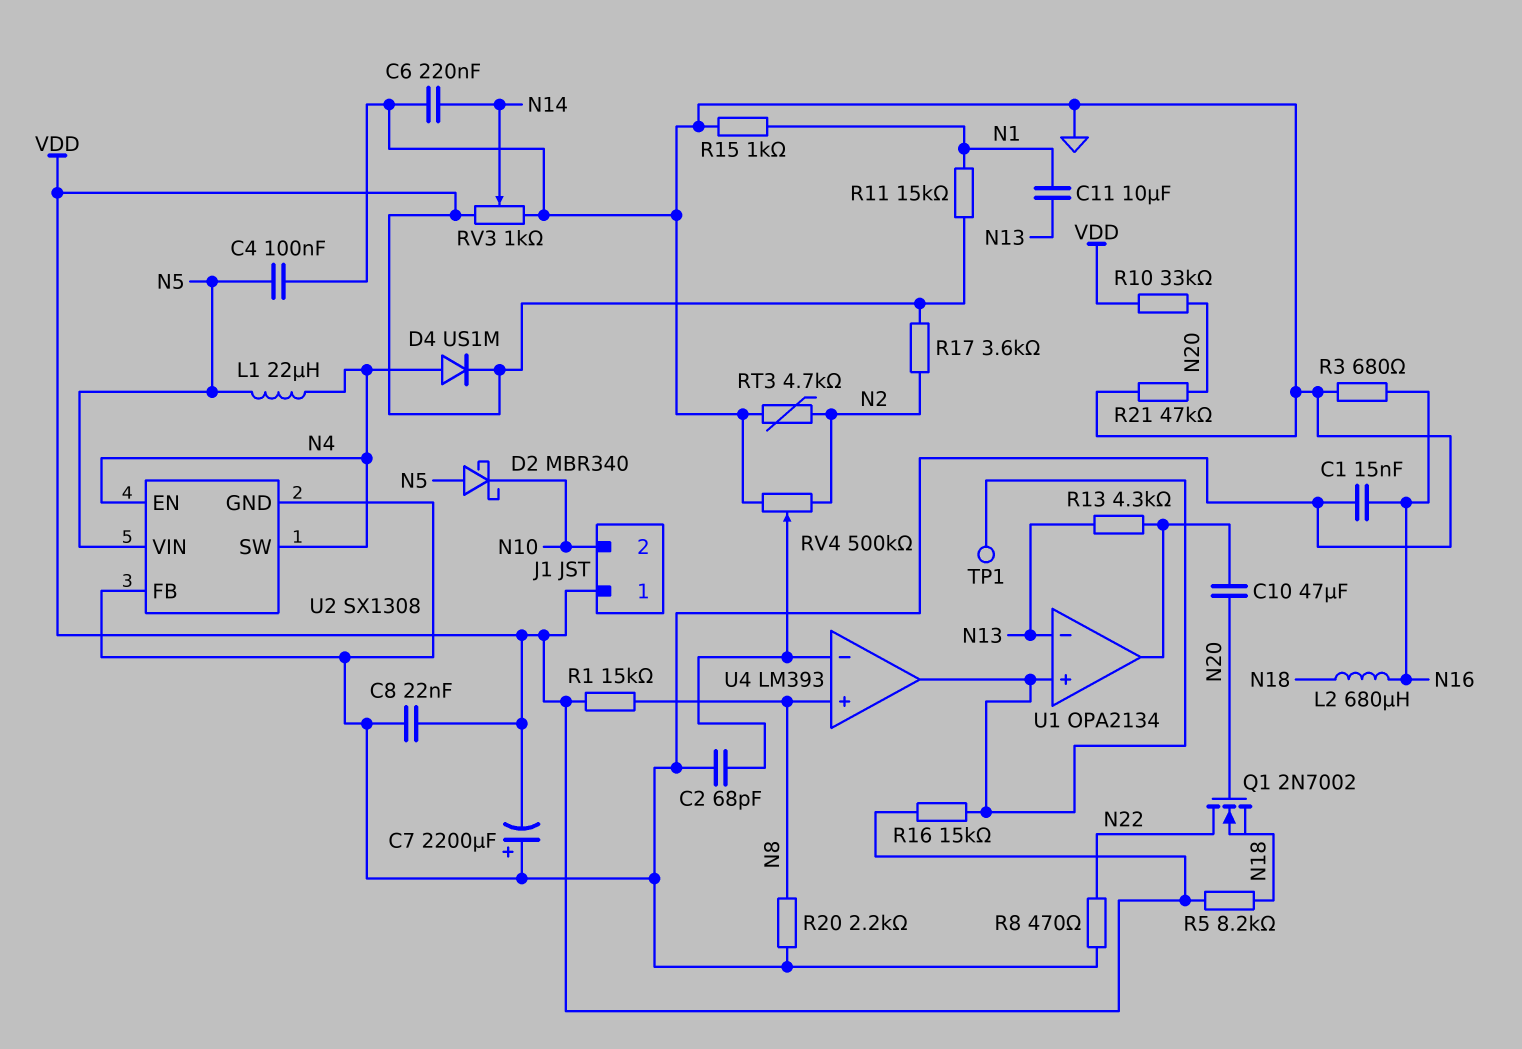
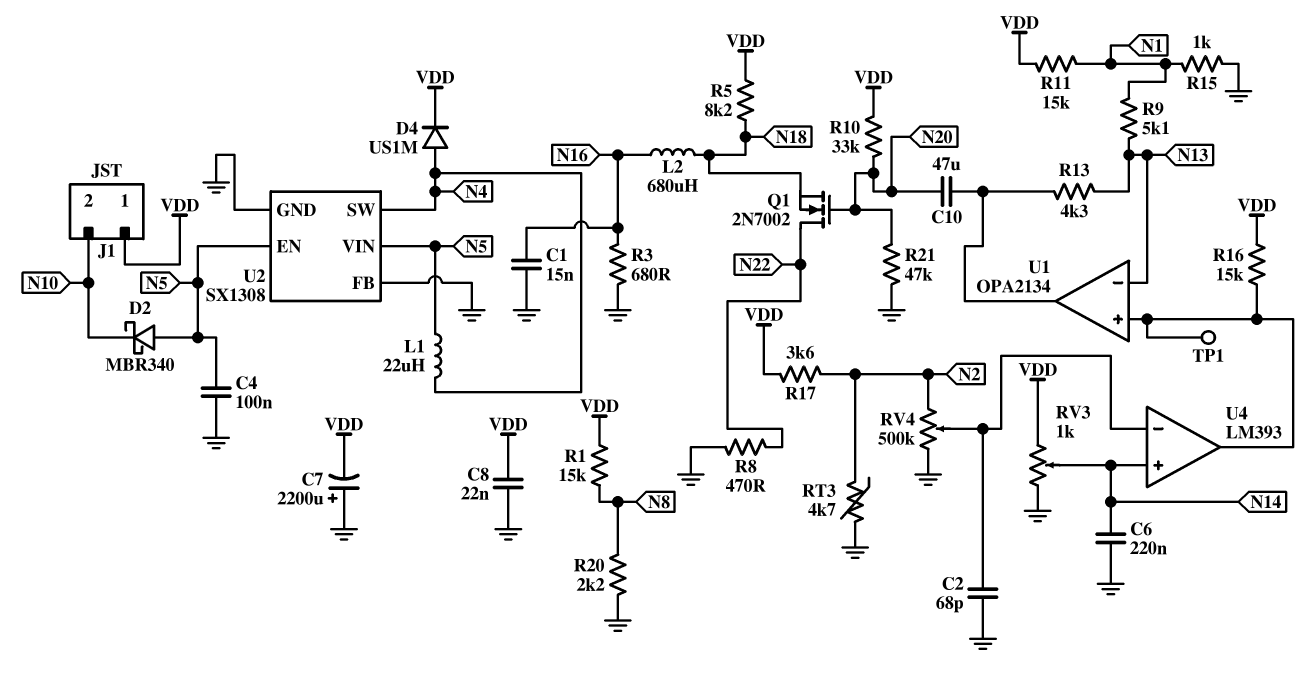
C11: 10uF (N1, N13) -> none
R9: none -> 5.1k (N1, N13)
U2 pin EN: N4 -> N5
U4 pin in+: N8 -> N14

